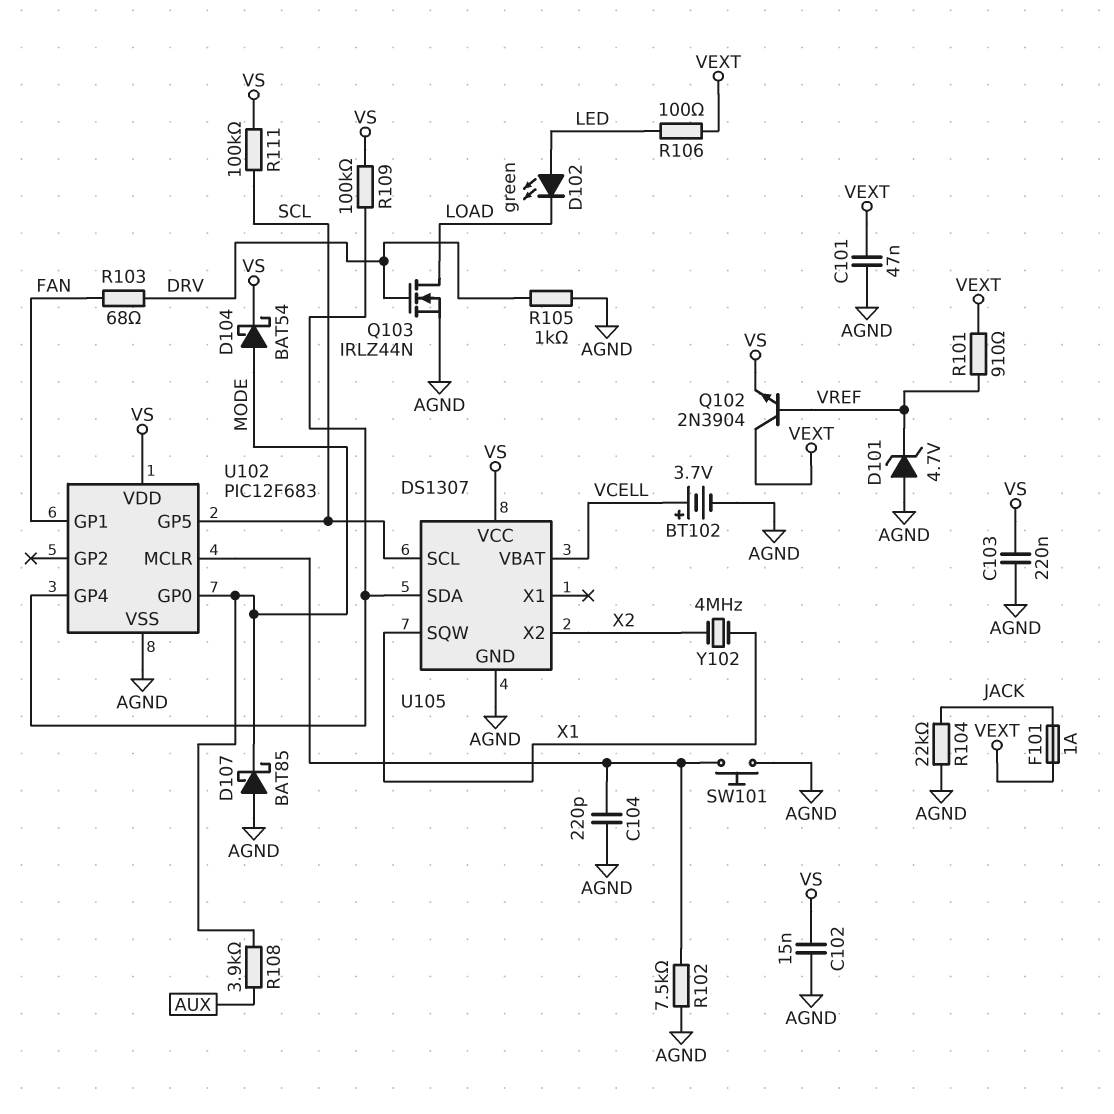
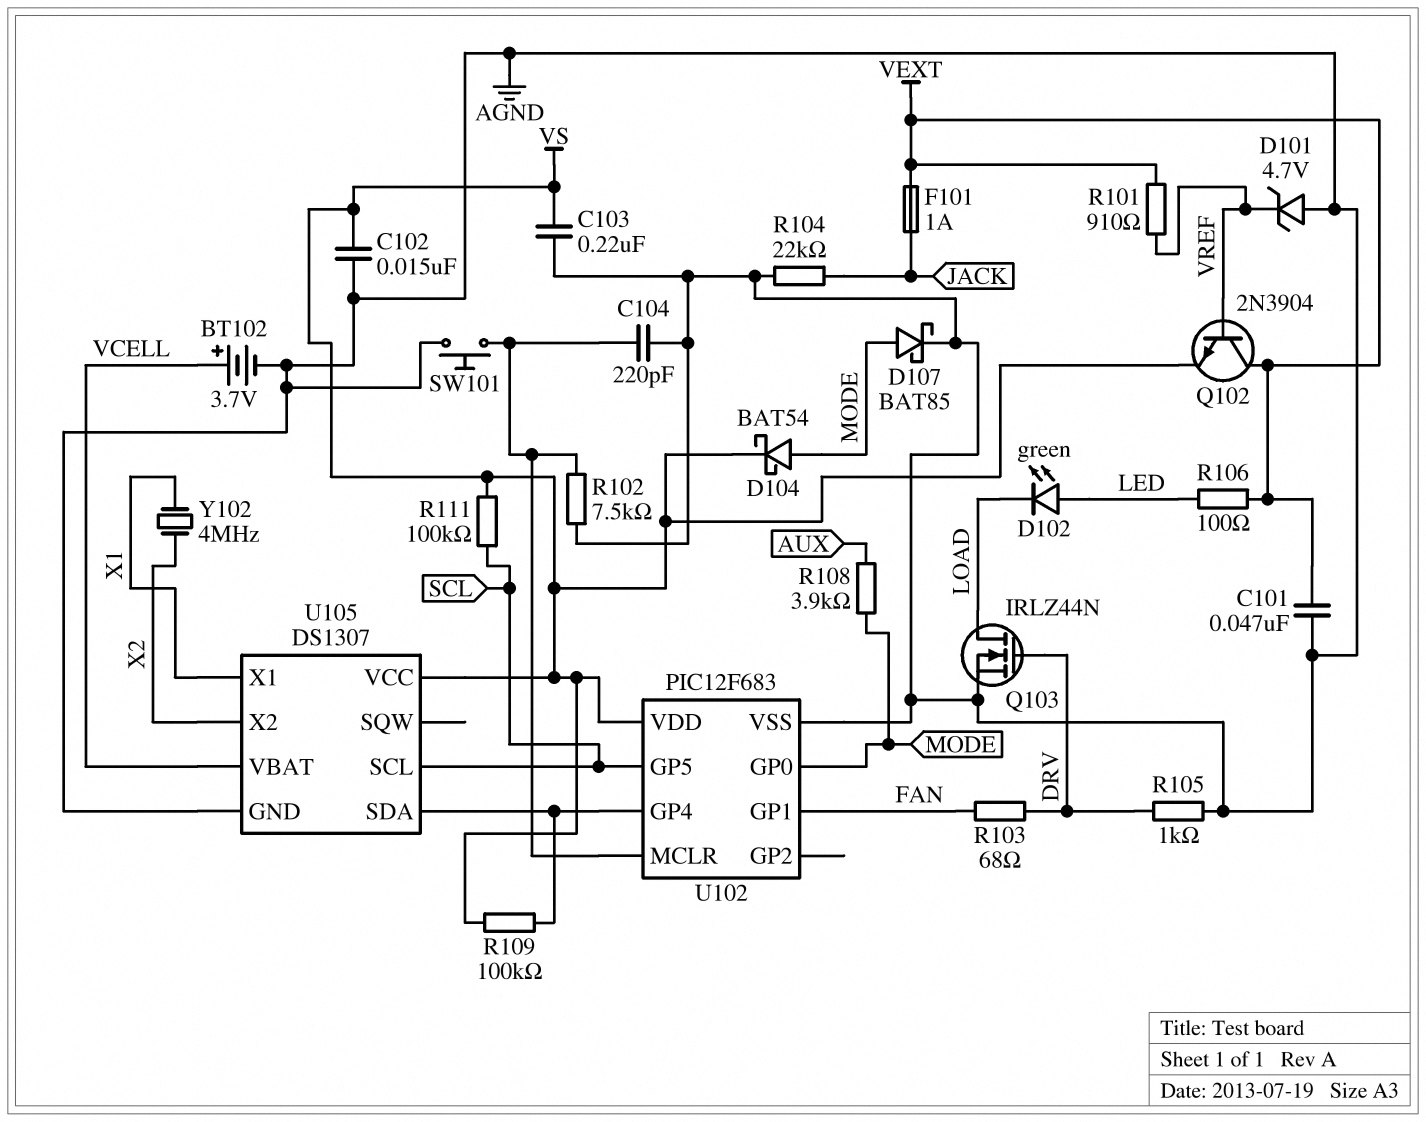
D107: schottky BAT85 (A AGND, K MODE) -> schottky BAT85 (A MODE, K AGND)
U105 pin SQW: X1 -> none
U105 pin X1: none -> X1

